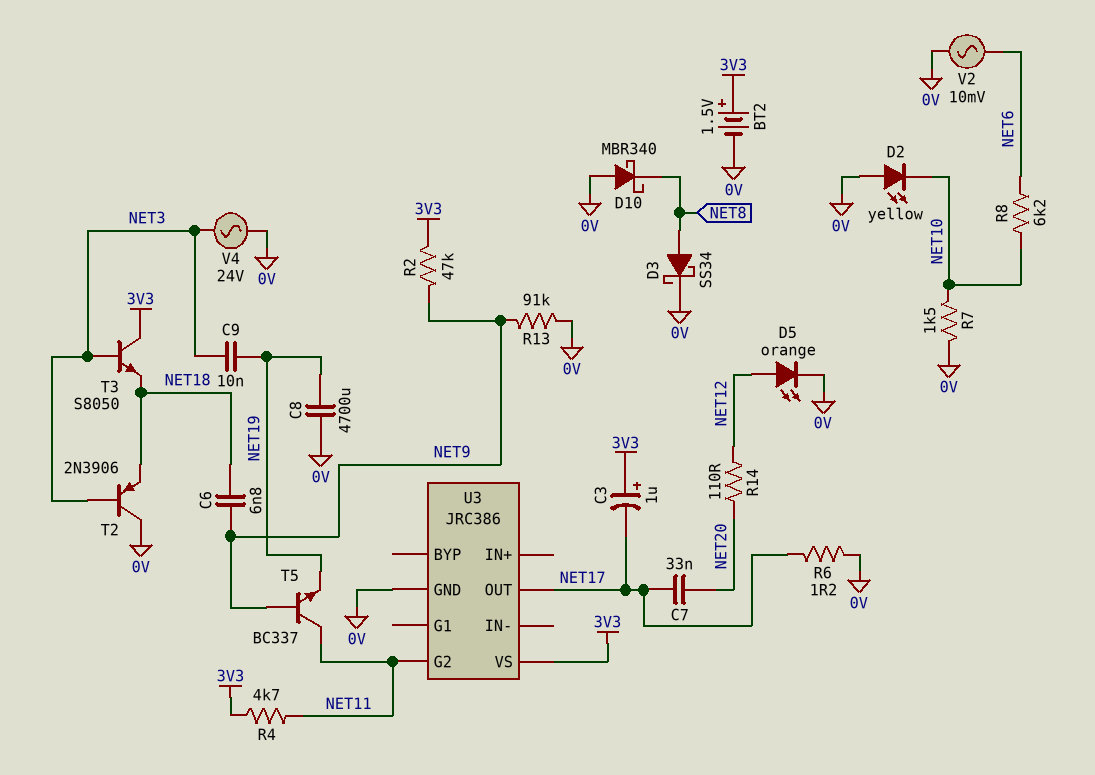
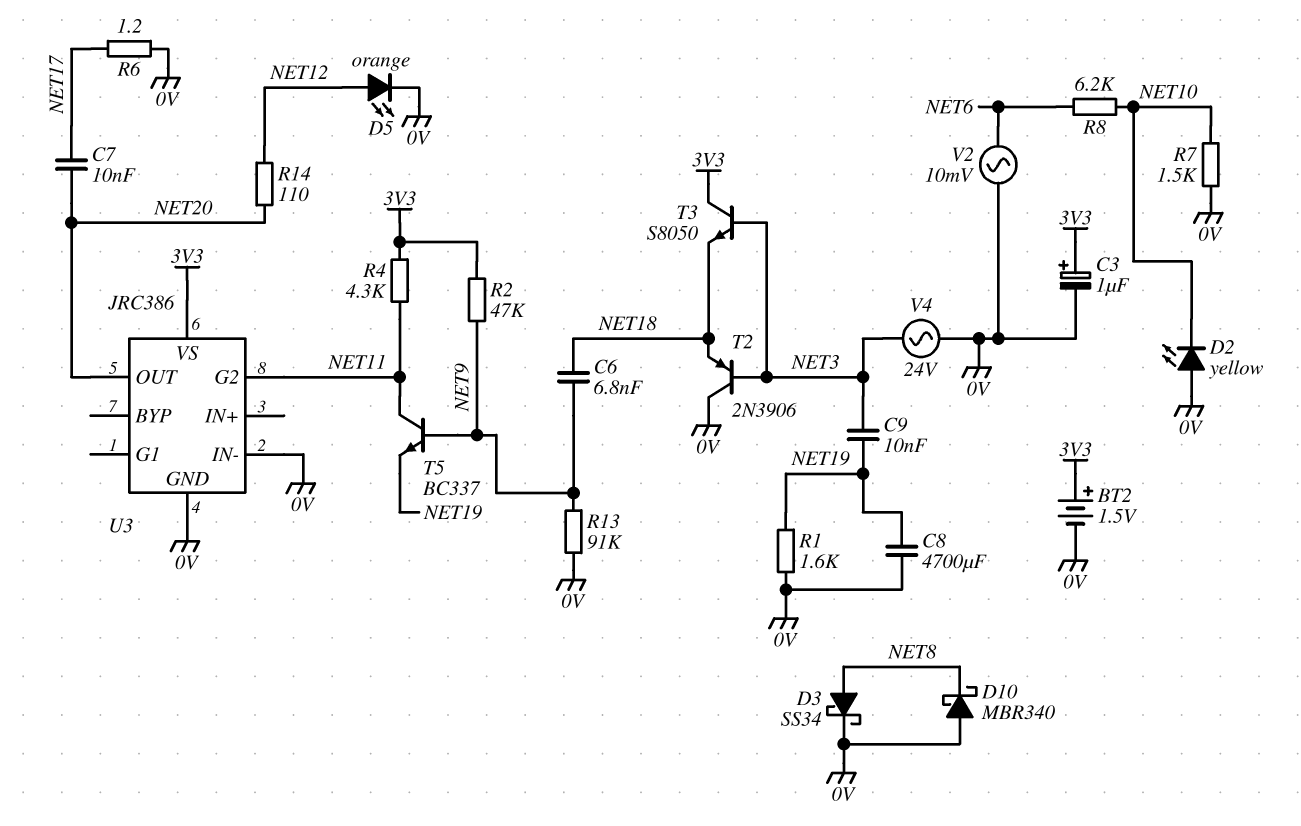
C3: 1uF (plus 3V3, minus NET17) -> 1uF (plus 3V3, minus 0V)
C7: 33nF (NET17, NET20) -> 10nF (NET17, NET20)
R1: none -> 1.6k (0V, NET19)
R4: 4.7k (3V3, NET11) -> 4.3k (3V3, NET11)
U3 pin IN-: none -> 0V
U3 pin OUT: NET17 -> NET20

